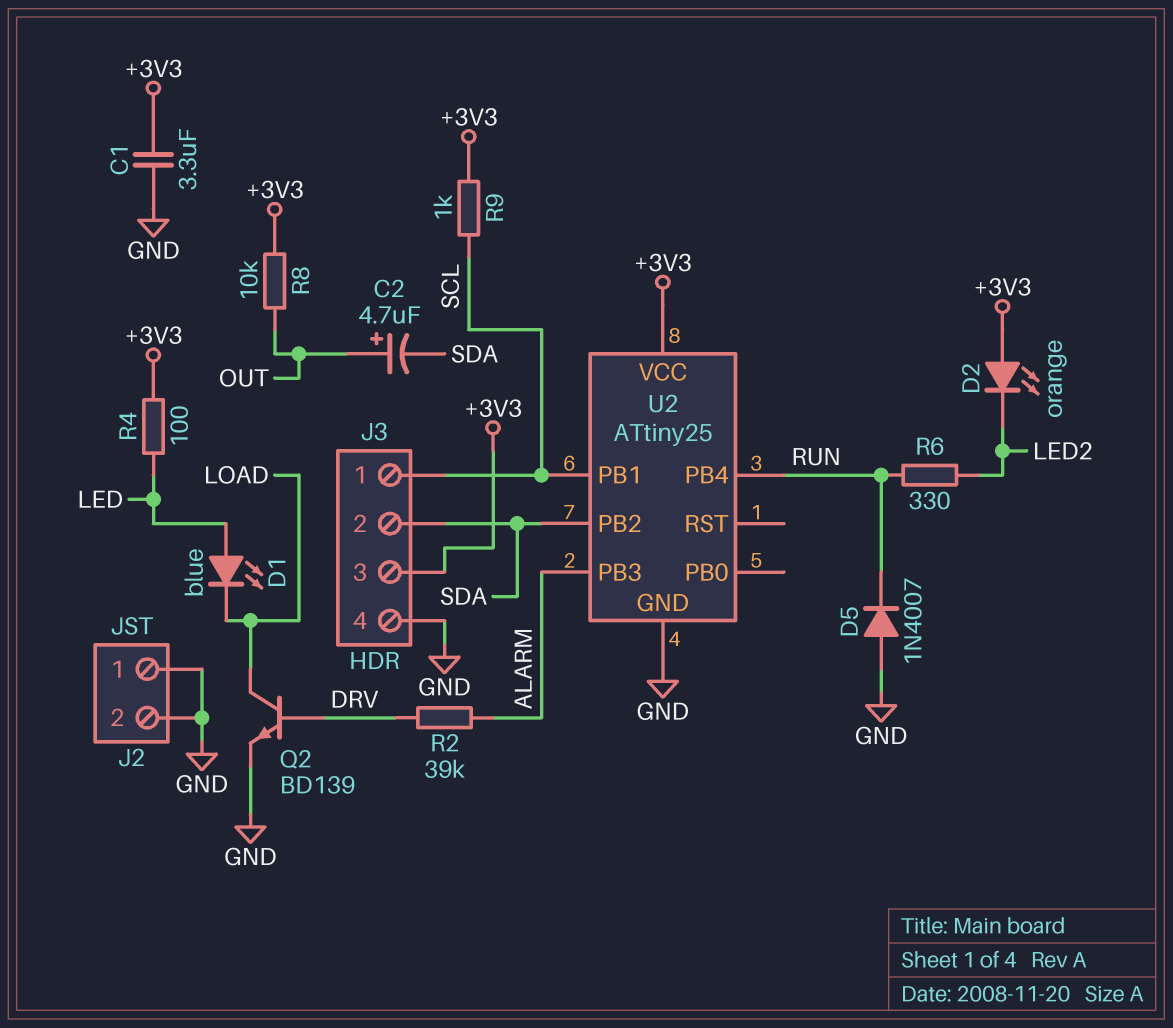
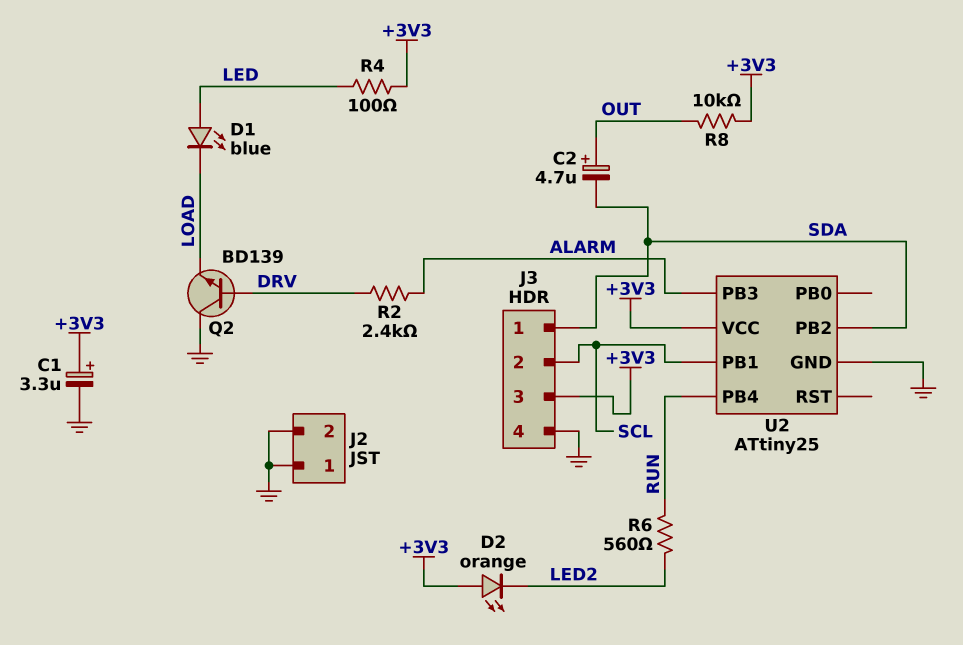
C1: 3.3uF (+3V3, GND) -> 3.3uF (plus +3V3, minus GND)
D5: diode 1N4007 (A GND, K RUN) -> none
J3 pin 1: SCL -> SDA
J3 pin 2: SDA -> SCL
Q2: NPN BD139 (B DRV, C LOAD, E GND) -> NPN BD139 (B DRV, C GND, E LOAD)
R2: 39k (ALARM, DRV) -> 2.4k (ALARM, DRV)
R6: 330 (LED2, RUN) -> 560 (LED2, RUN)
R9: 1k (+3V3, SCL) -> none

